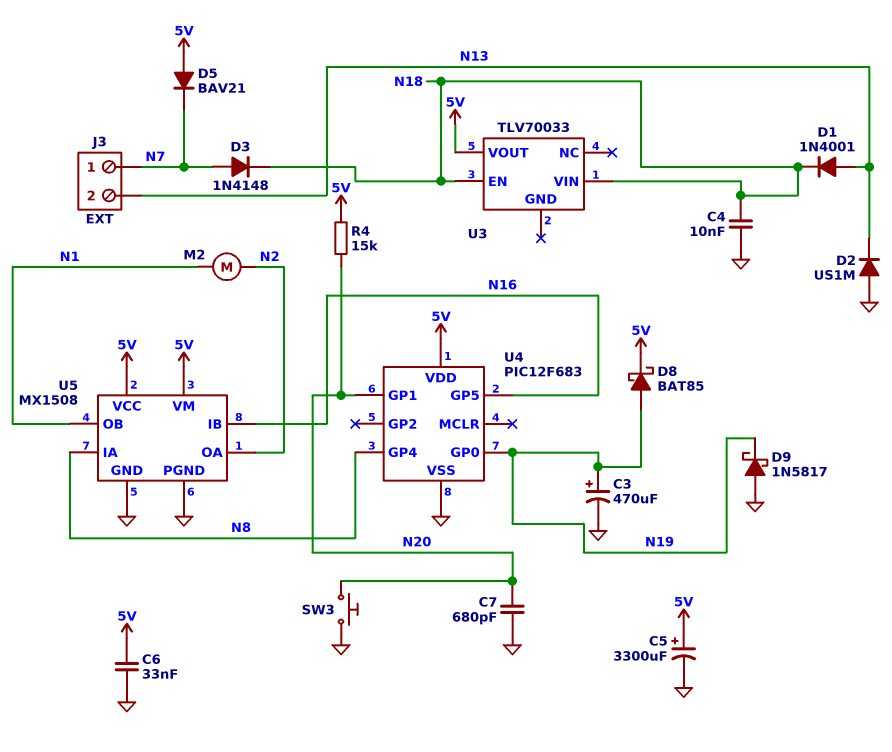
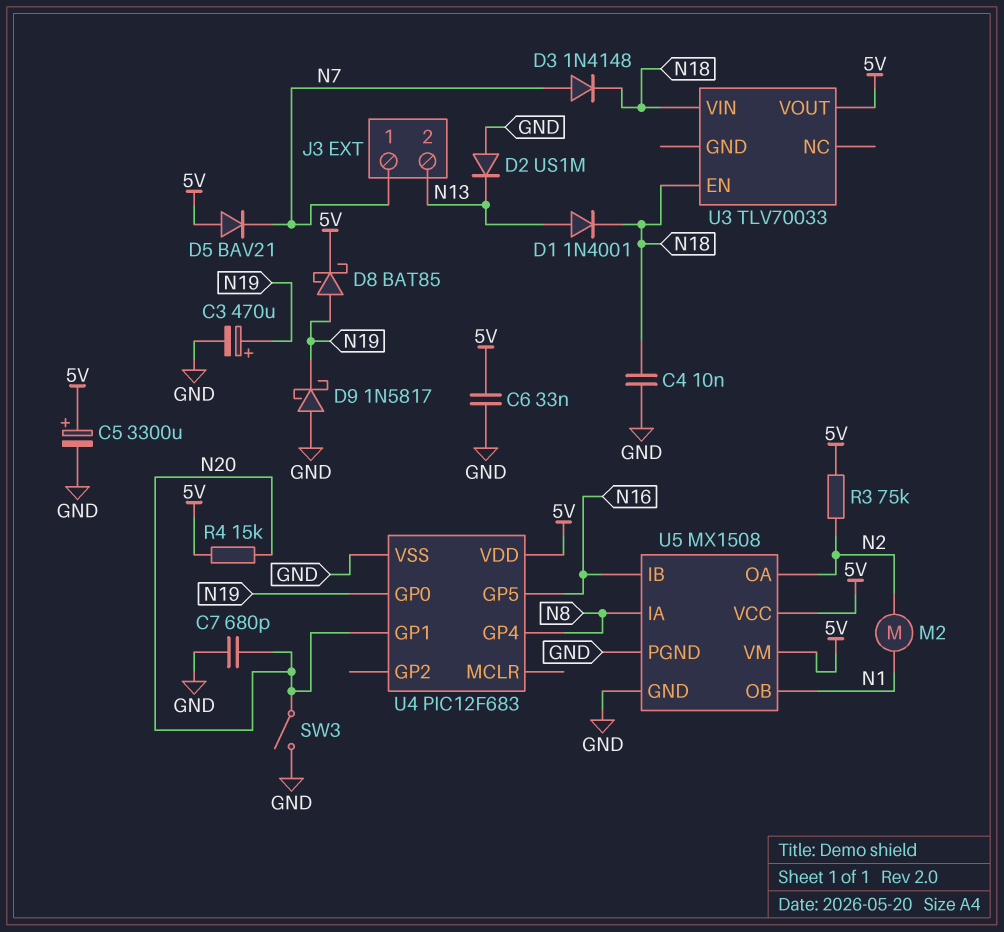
R3: none -> 75k (5V, N2)
SW3: button (GND, N20) -> switch (GND, N20)

